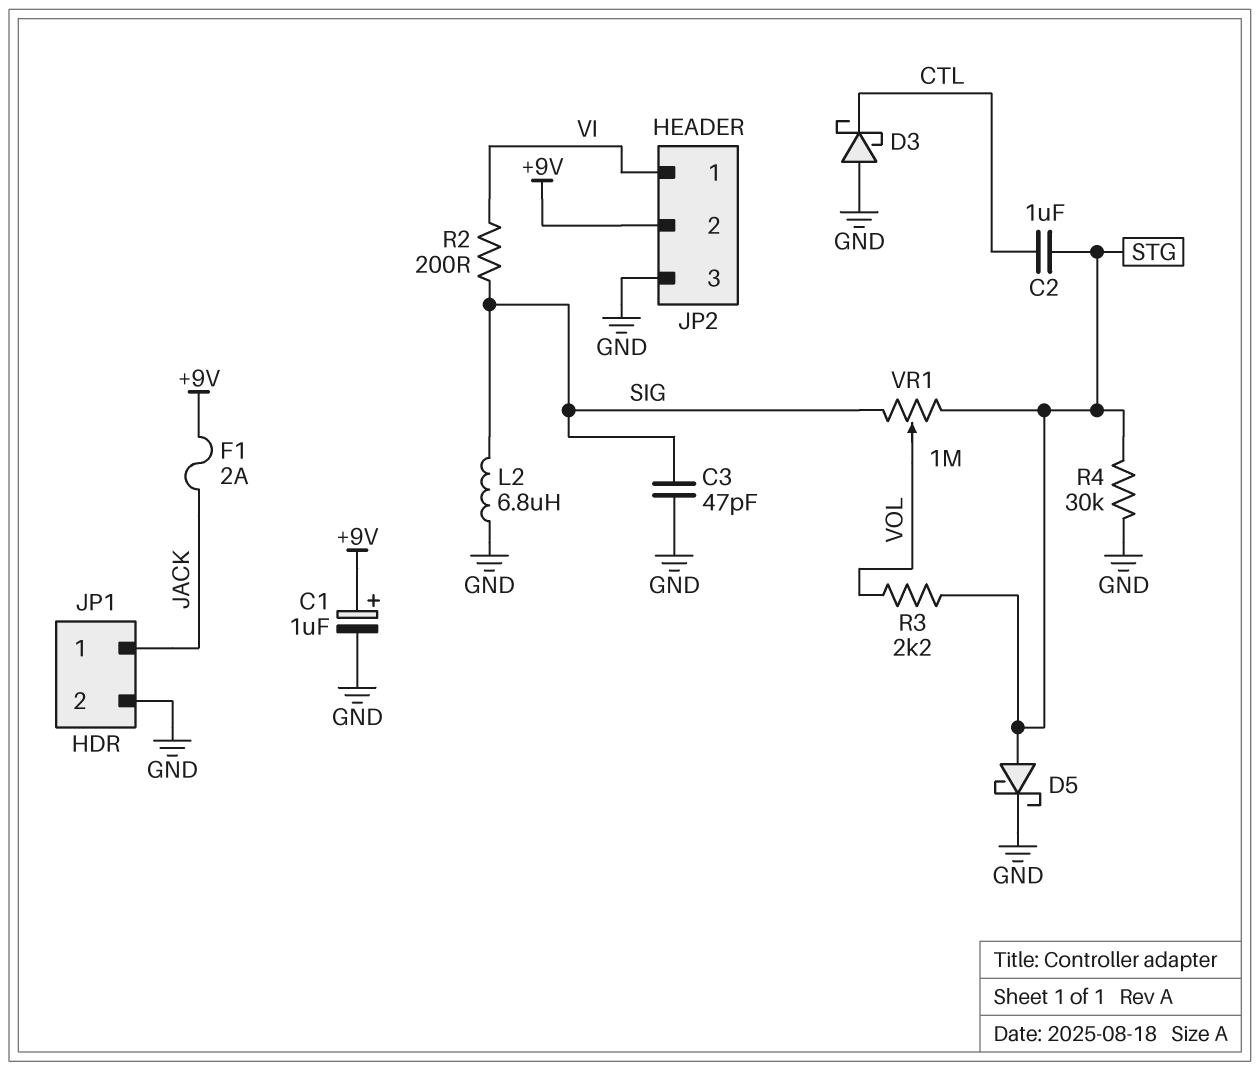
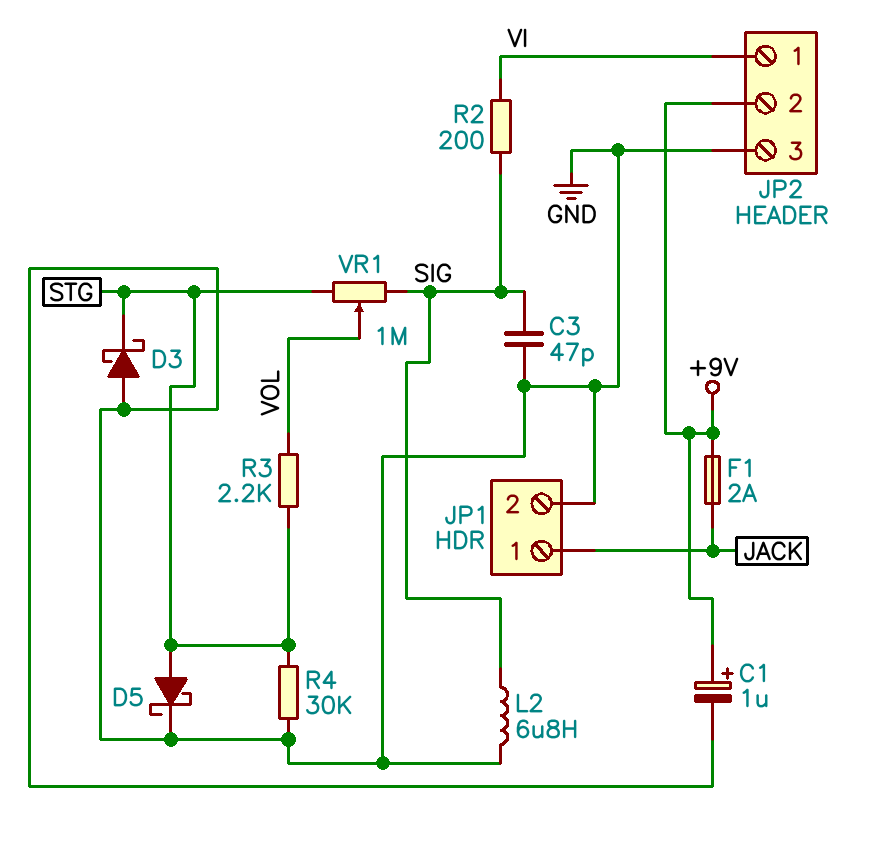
C2: 1uF (CTL, STG) -> none
D3: schottky (A GND, K CTL) -> schottky (A GND, K STG)

